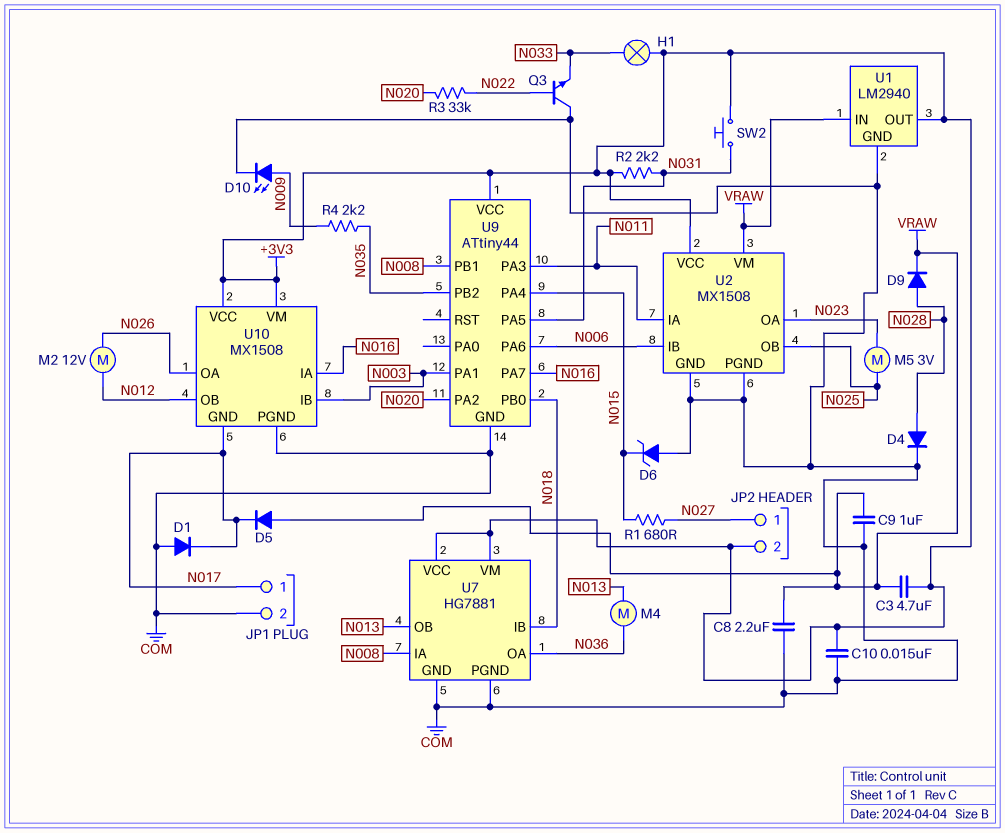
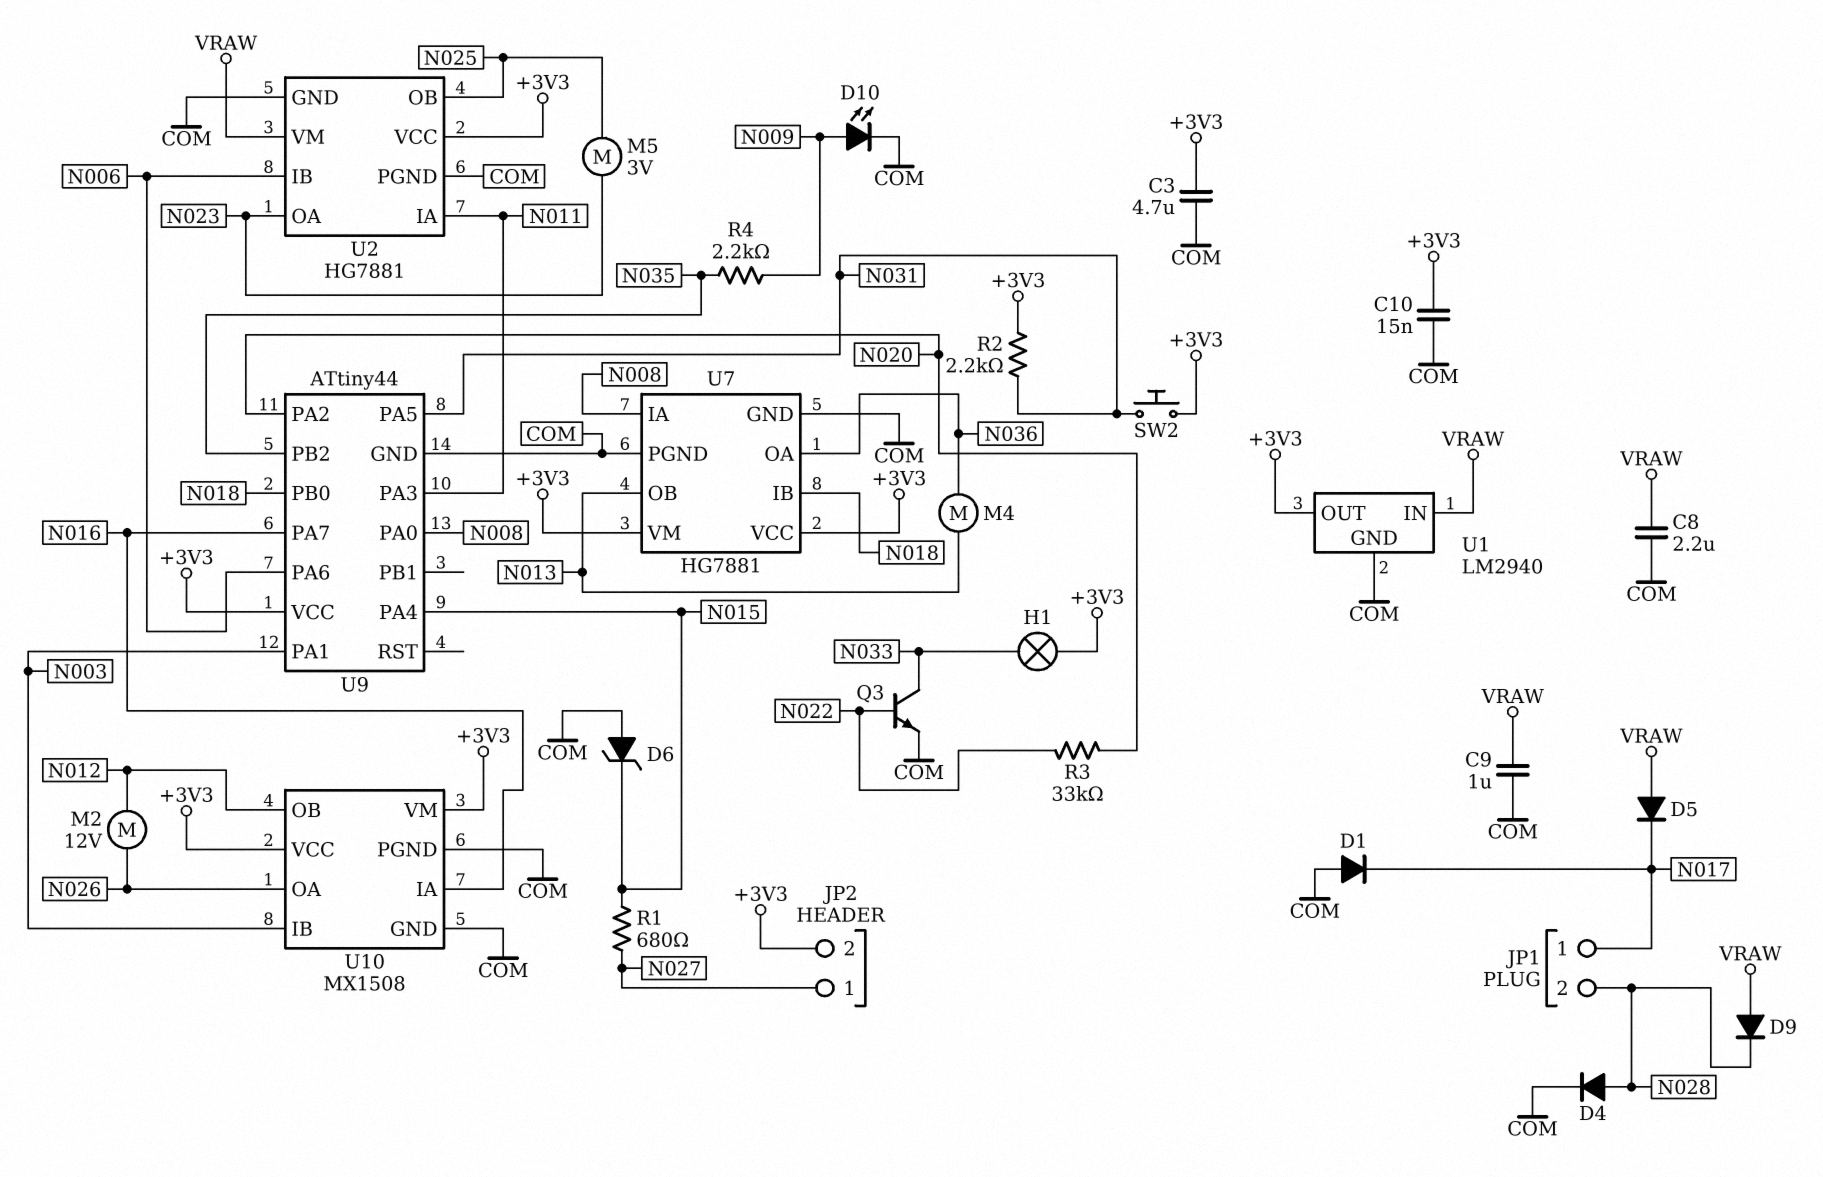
C3: 4.7uF (+3V3, VRAW) -> 4.7uF (+3V3, COM)
D9: diode (A N028, K VRAW) -> diode (A VRAW, K N028)
JP1 pin 2: COM -> N028
Q3: NPN (B N022, C COM, E N033) -> NPN (B N022, C N033, E COM)
U2: MX1508 -> HG7881
U9 pin PA0: none -> N008
U9 pin PB1: N008 -> none
U10 pin GND: N017 -> COM

